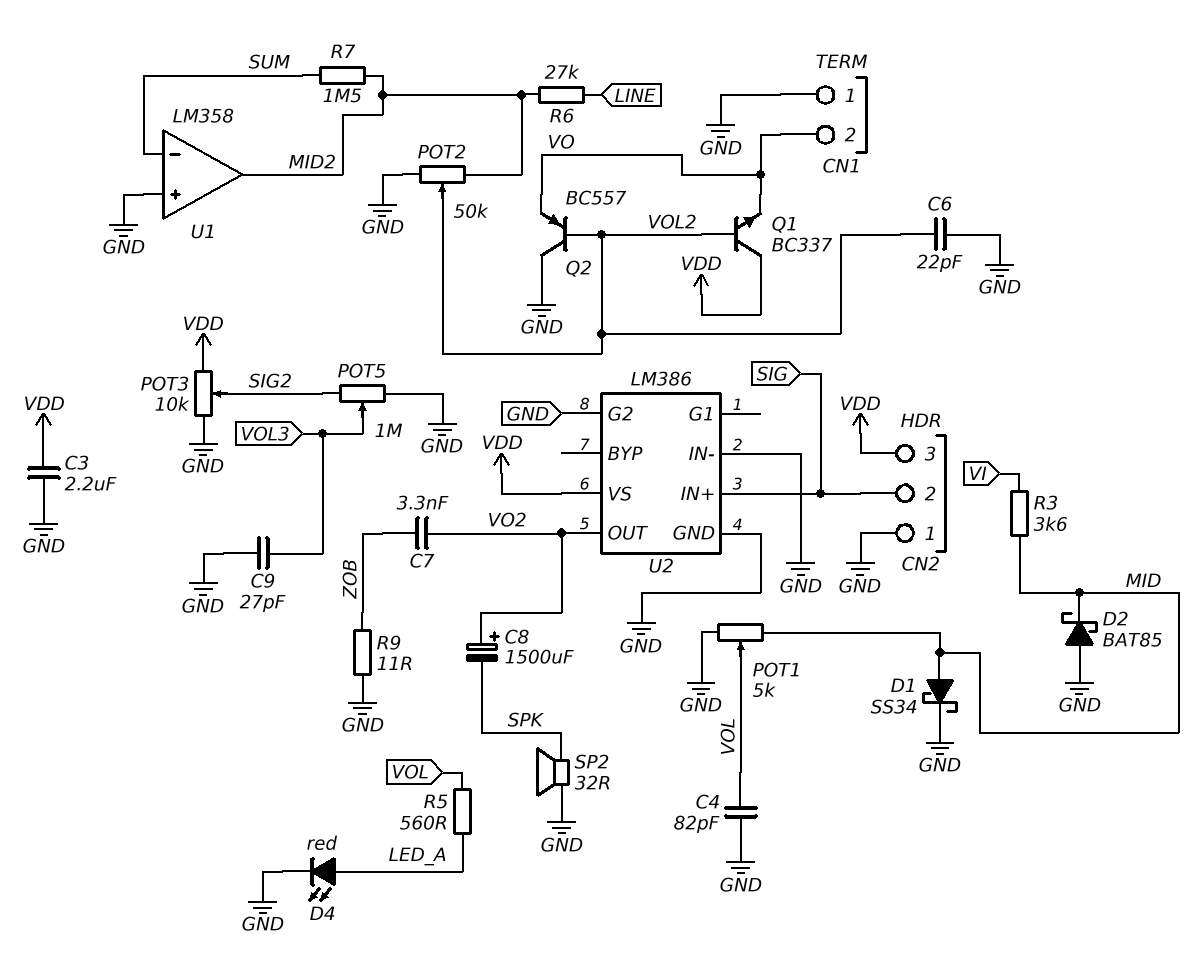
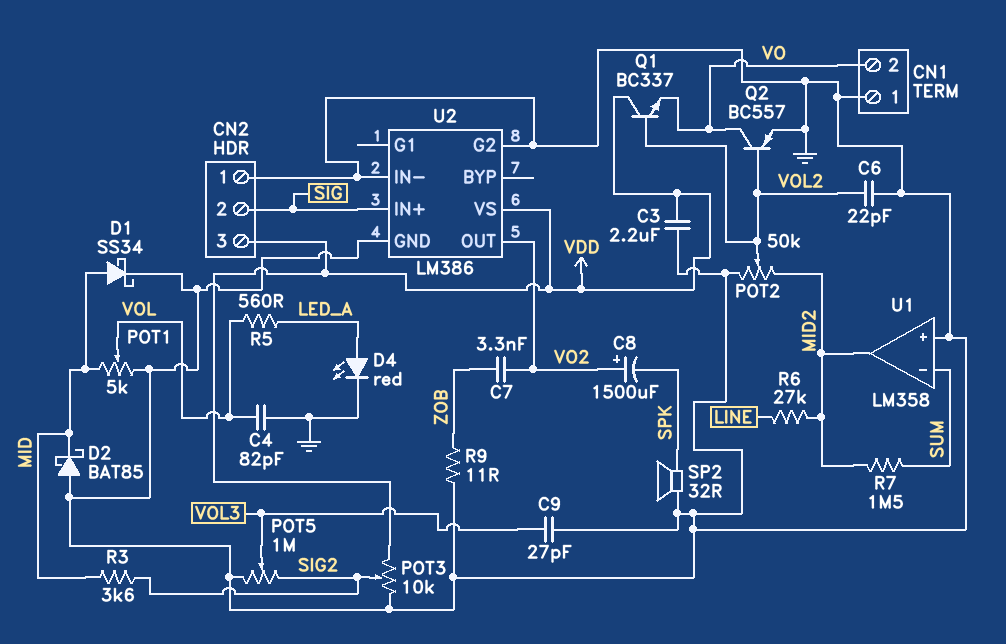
Q2: PNP BC557 (B VOL2, C GND, E VO) -> PNP BC557 (B VOL2, C VO, E GND)
R3: 3.6k (MID, VI) -> 3.6k (MID, SIG2)

